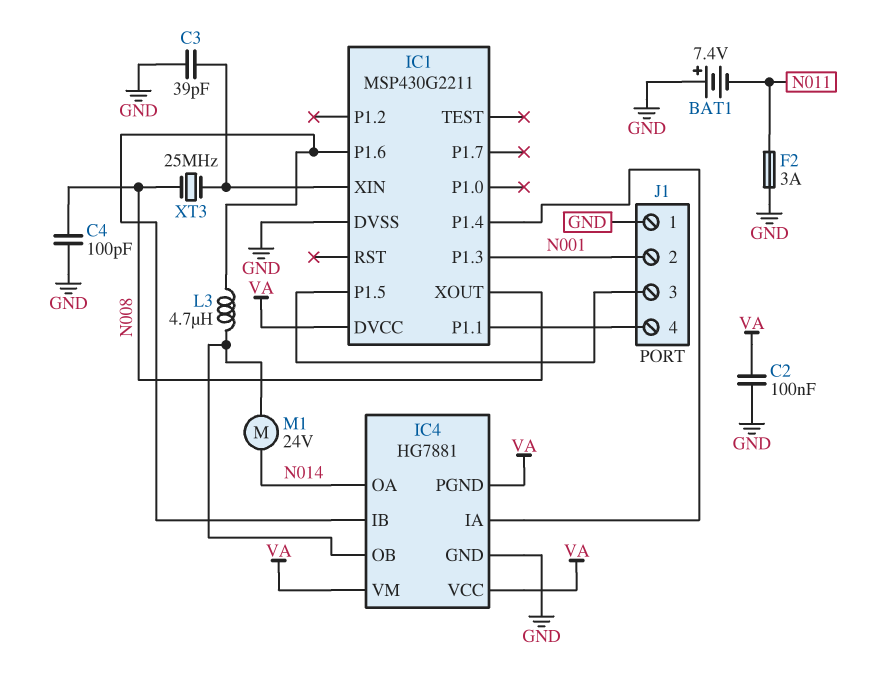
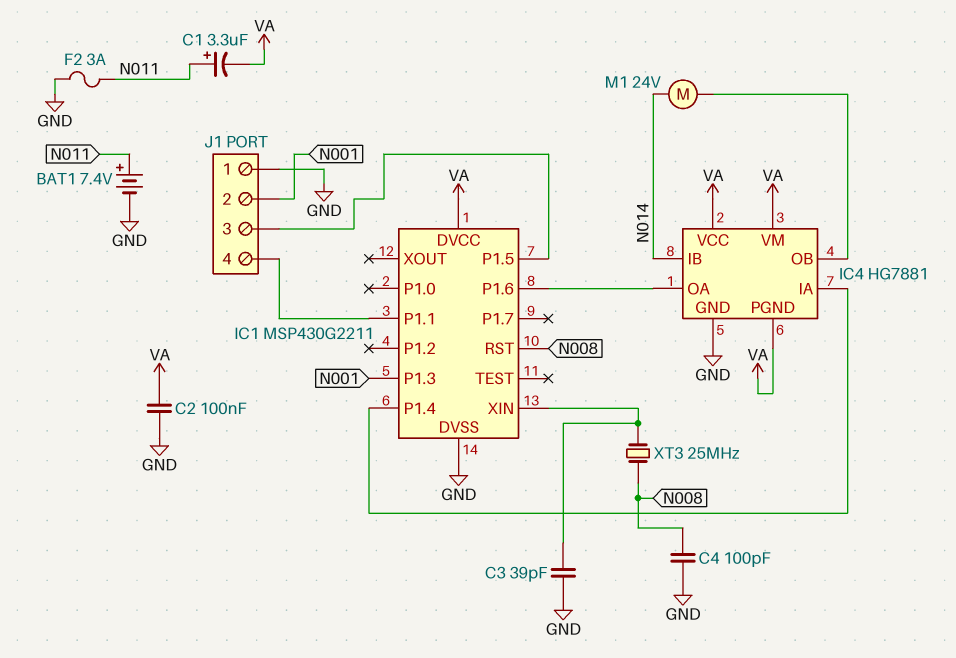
BAT1: 7.4V (plus GND, minus N011) -> 7.4V (plus N011, minus GND)
C1: none -> 3.3uF (plus N011, minus VA)
IC1 pin RST: none -> N008
IC1 pin XOUT: N008 -> none
IC4 pin IB: IC1/P1.6 -> N014
IC4 pin OA: N014 -> IC1/P1.6
L3: 4.7uH (IC1/P1.6, IC4/OB) -> none

